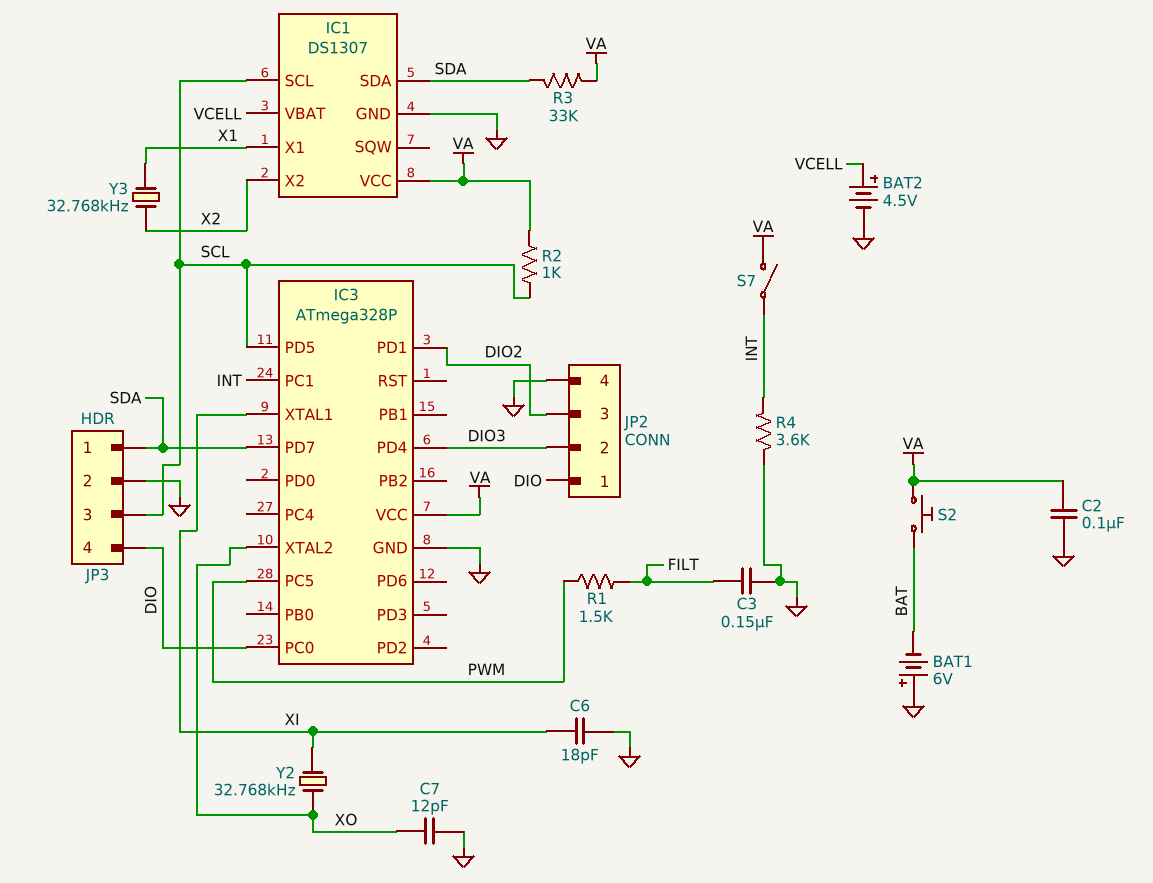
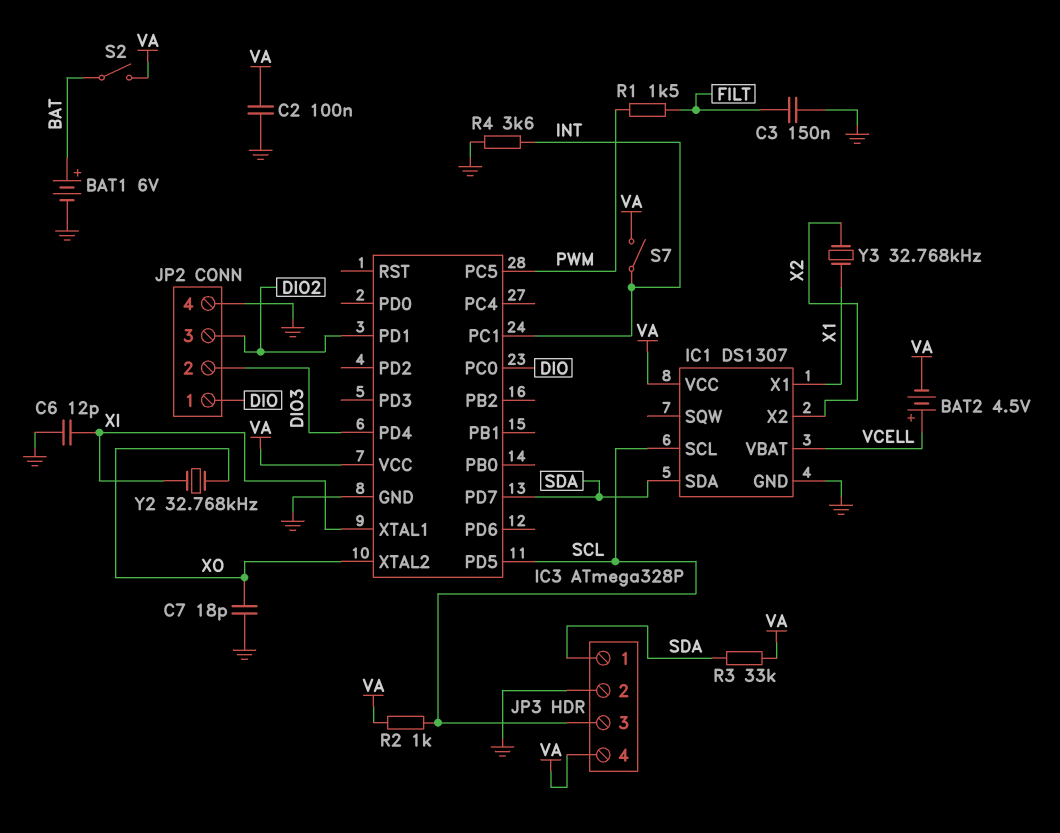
BAT1: 6V (plus GND, minus BAT) -> 6V (plus BAT, minus GND)
BAT2: 4.5V (plus VCELL, minus GND) -> 4.5V (plus VCELL, minus VA)
C6: 18pF (GND, XI) -> 12pF (GND, XI)
C7: 12pF (GND, XO) -> 18pF (GND, XO)
JP3 pin 4: DIO -> VA
S2: button (BAT, VA) -> switch (BAT, VA)

